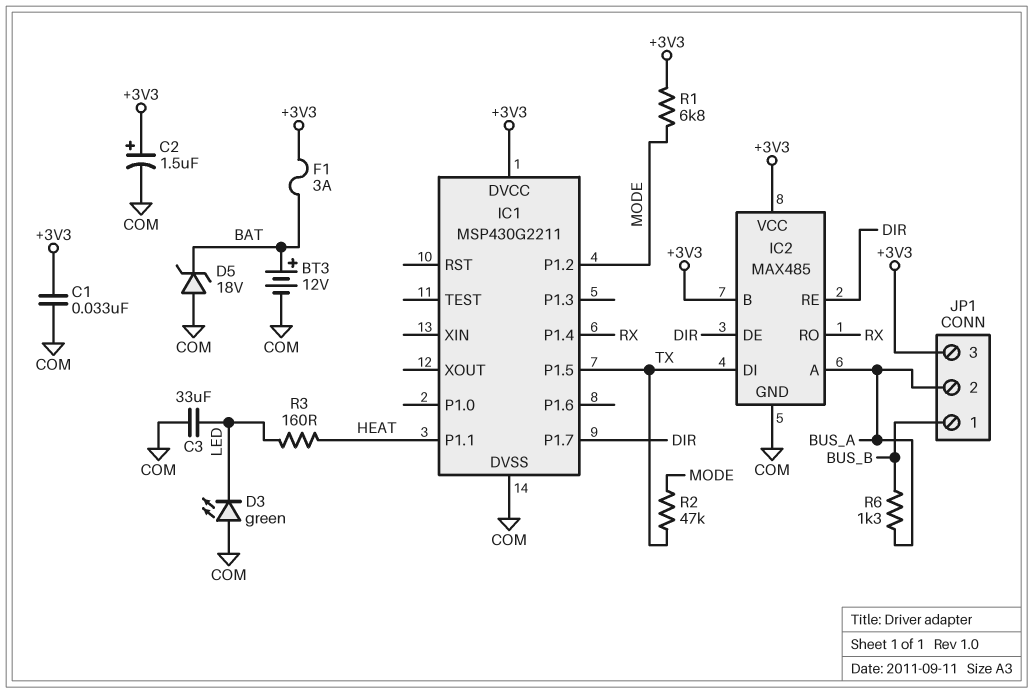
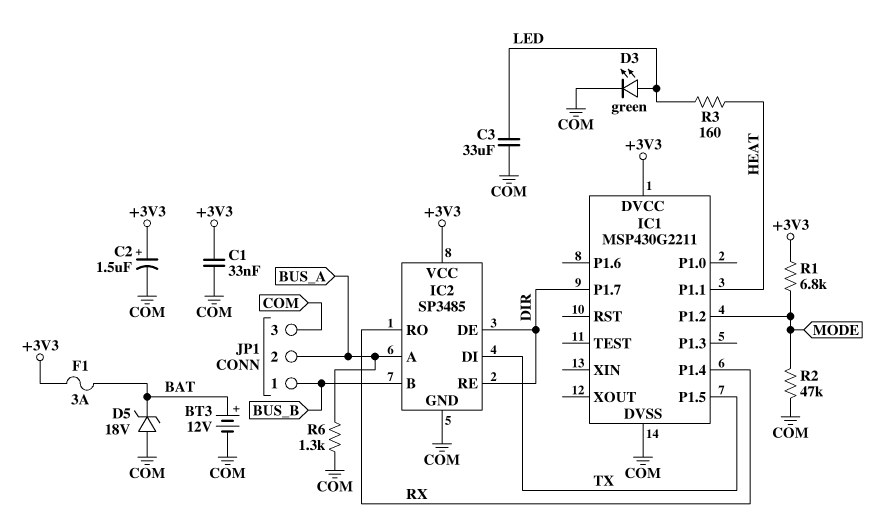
D3: LED green (A COM, K LED) -> LED green (A LED, K COM)
IC2: MAX485 -> SP3485
IC2 pin B: +3V3 -> BUS_B
JP1 pin 3: +3V3 -> COM
R2: 47k (MODE, TX) -> 47k (COM, MODE)
R6: 1.3k (BUS_A, BUS_B) -> 1.3k (BUS_A, COM)

